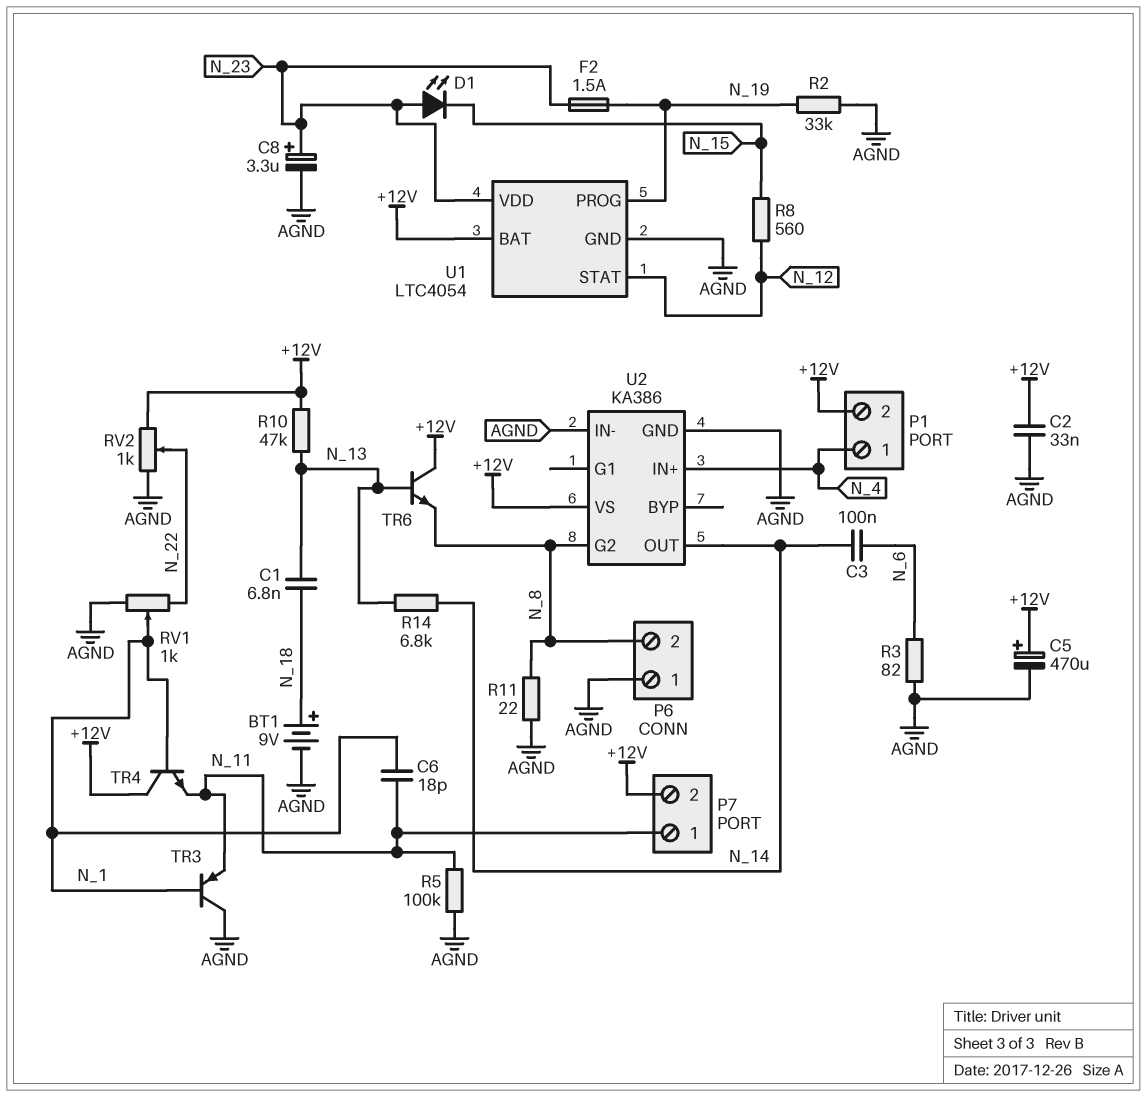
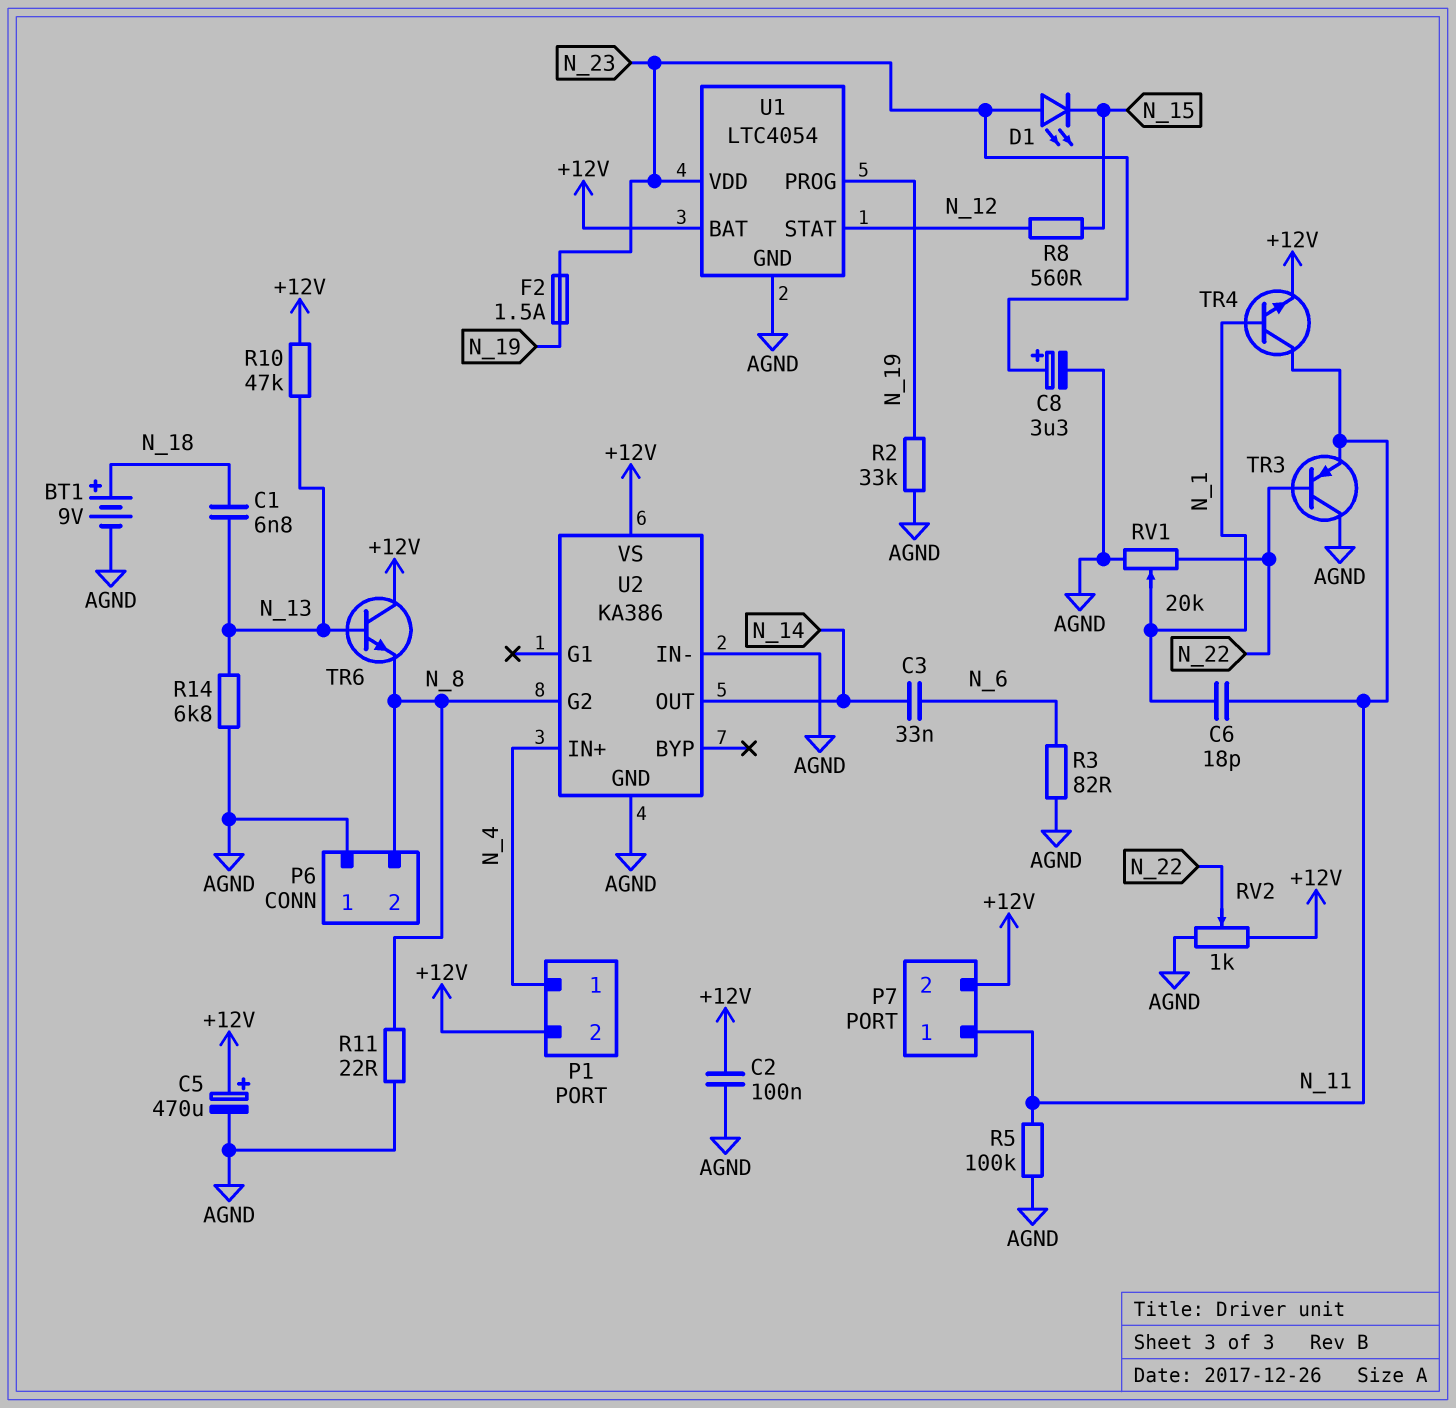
C2: 33nF (+12V, AGND) -> 100nF (+12V, AGND)
C3: 100nF (N_6, N_14) -> 33nF (N_6, N_14)
R14: 6.8k (N_13, N_14) -> 6.8k (AGND, N_13)
RV1: 1k (AGND, N_22, wiper N_1) -> 20k (AGND, N_22, wiper N_1)
TR3: PNP (B N_1, C AGND, E N_11) -> PNP (B N_22, C AGND, E N_11)
TR4: NPN (B N_1, C +12V, E N_11) -> NPN (B N_1, C N_11, E +12V)

